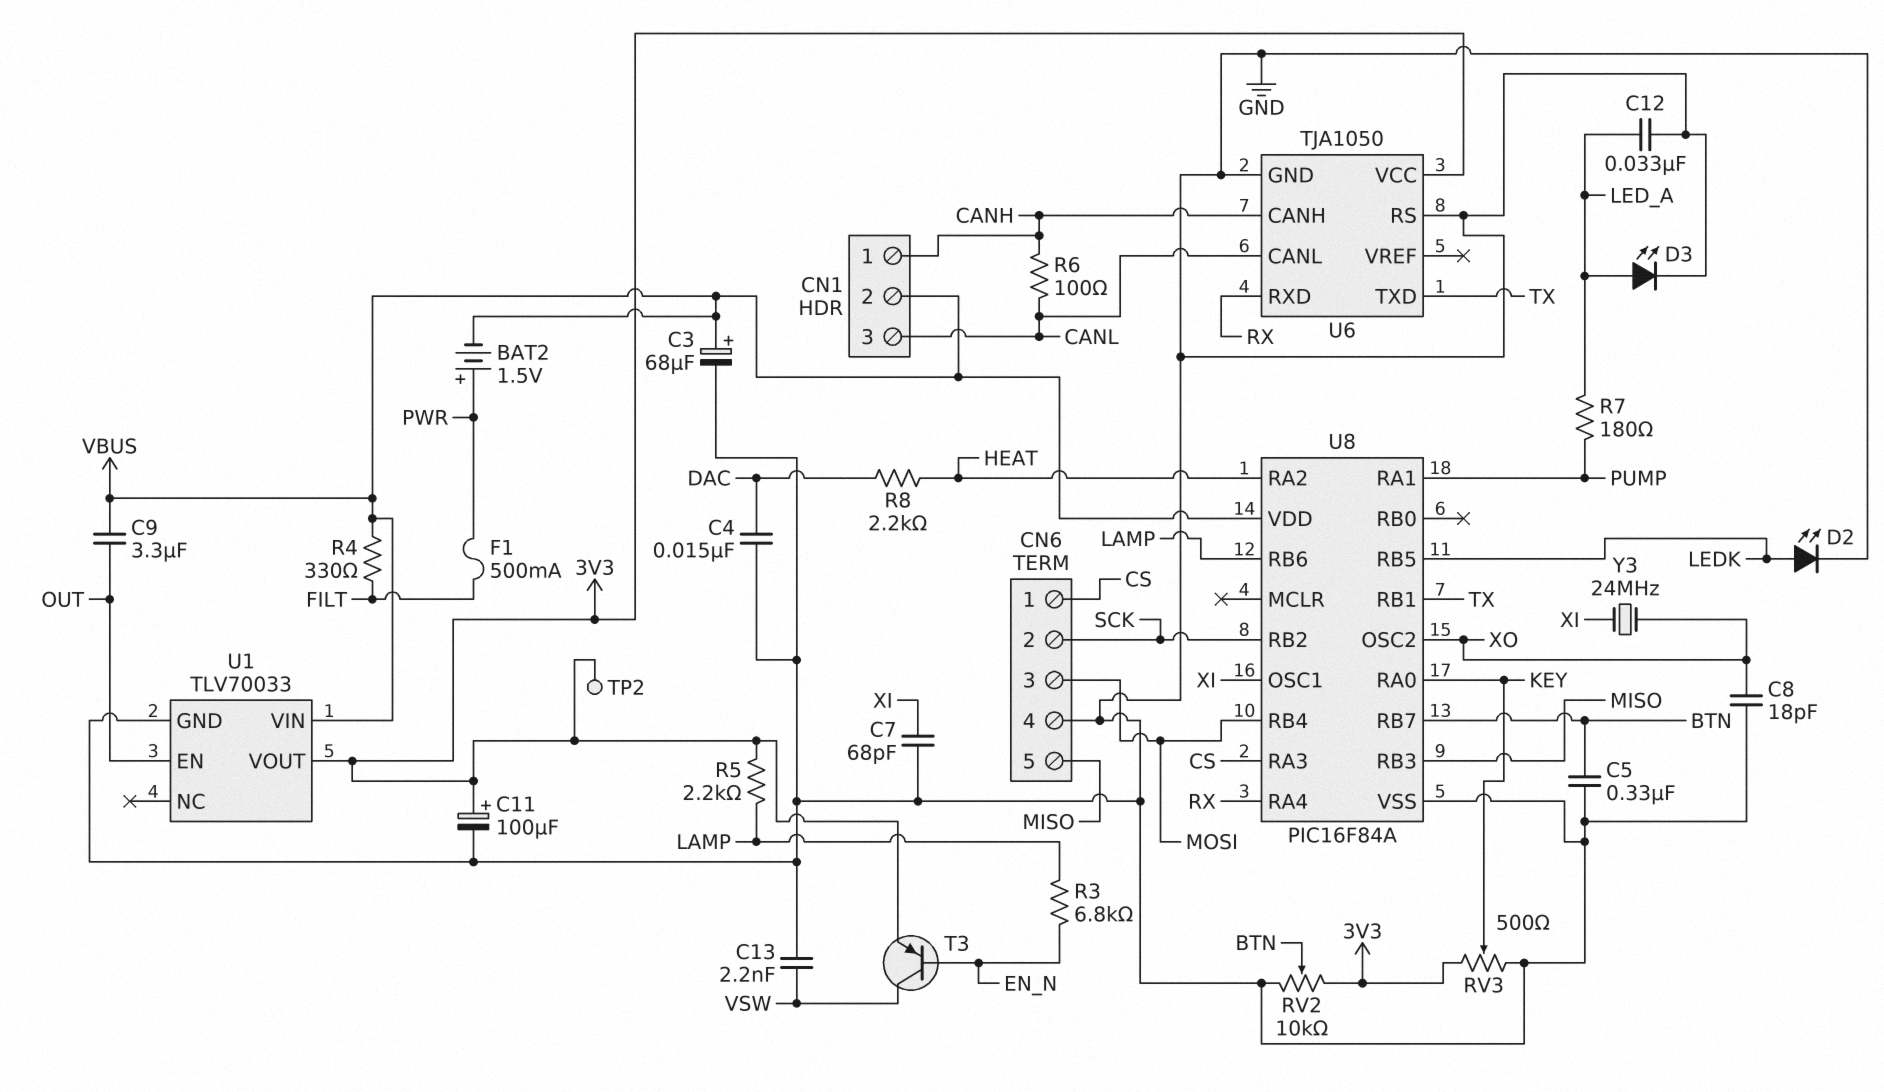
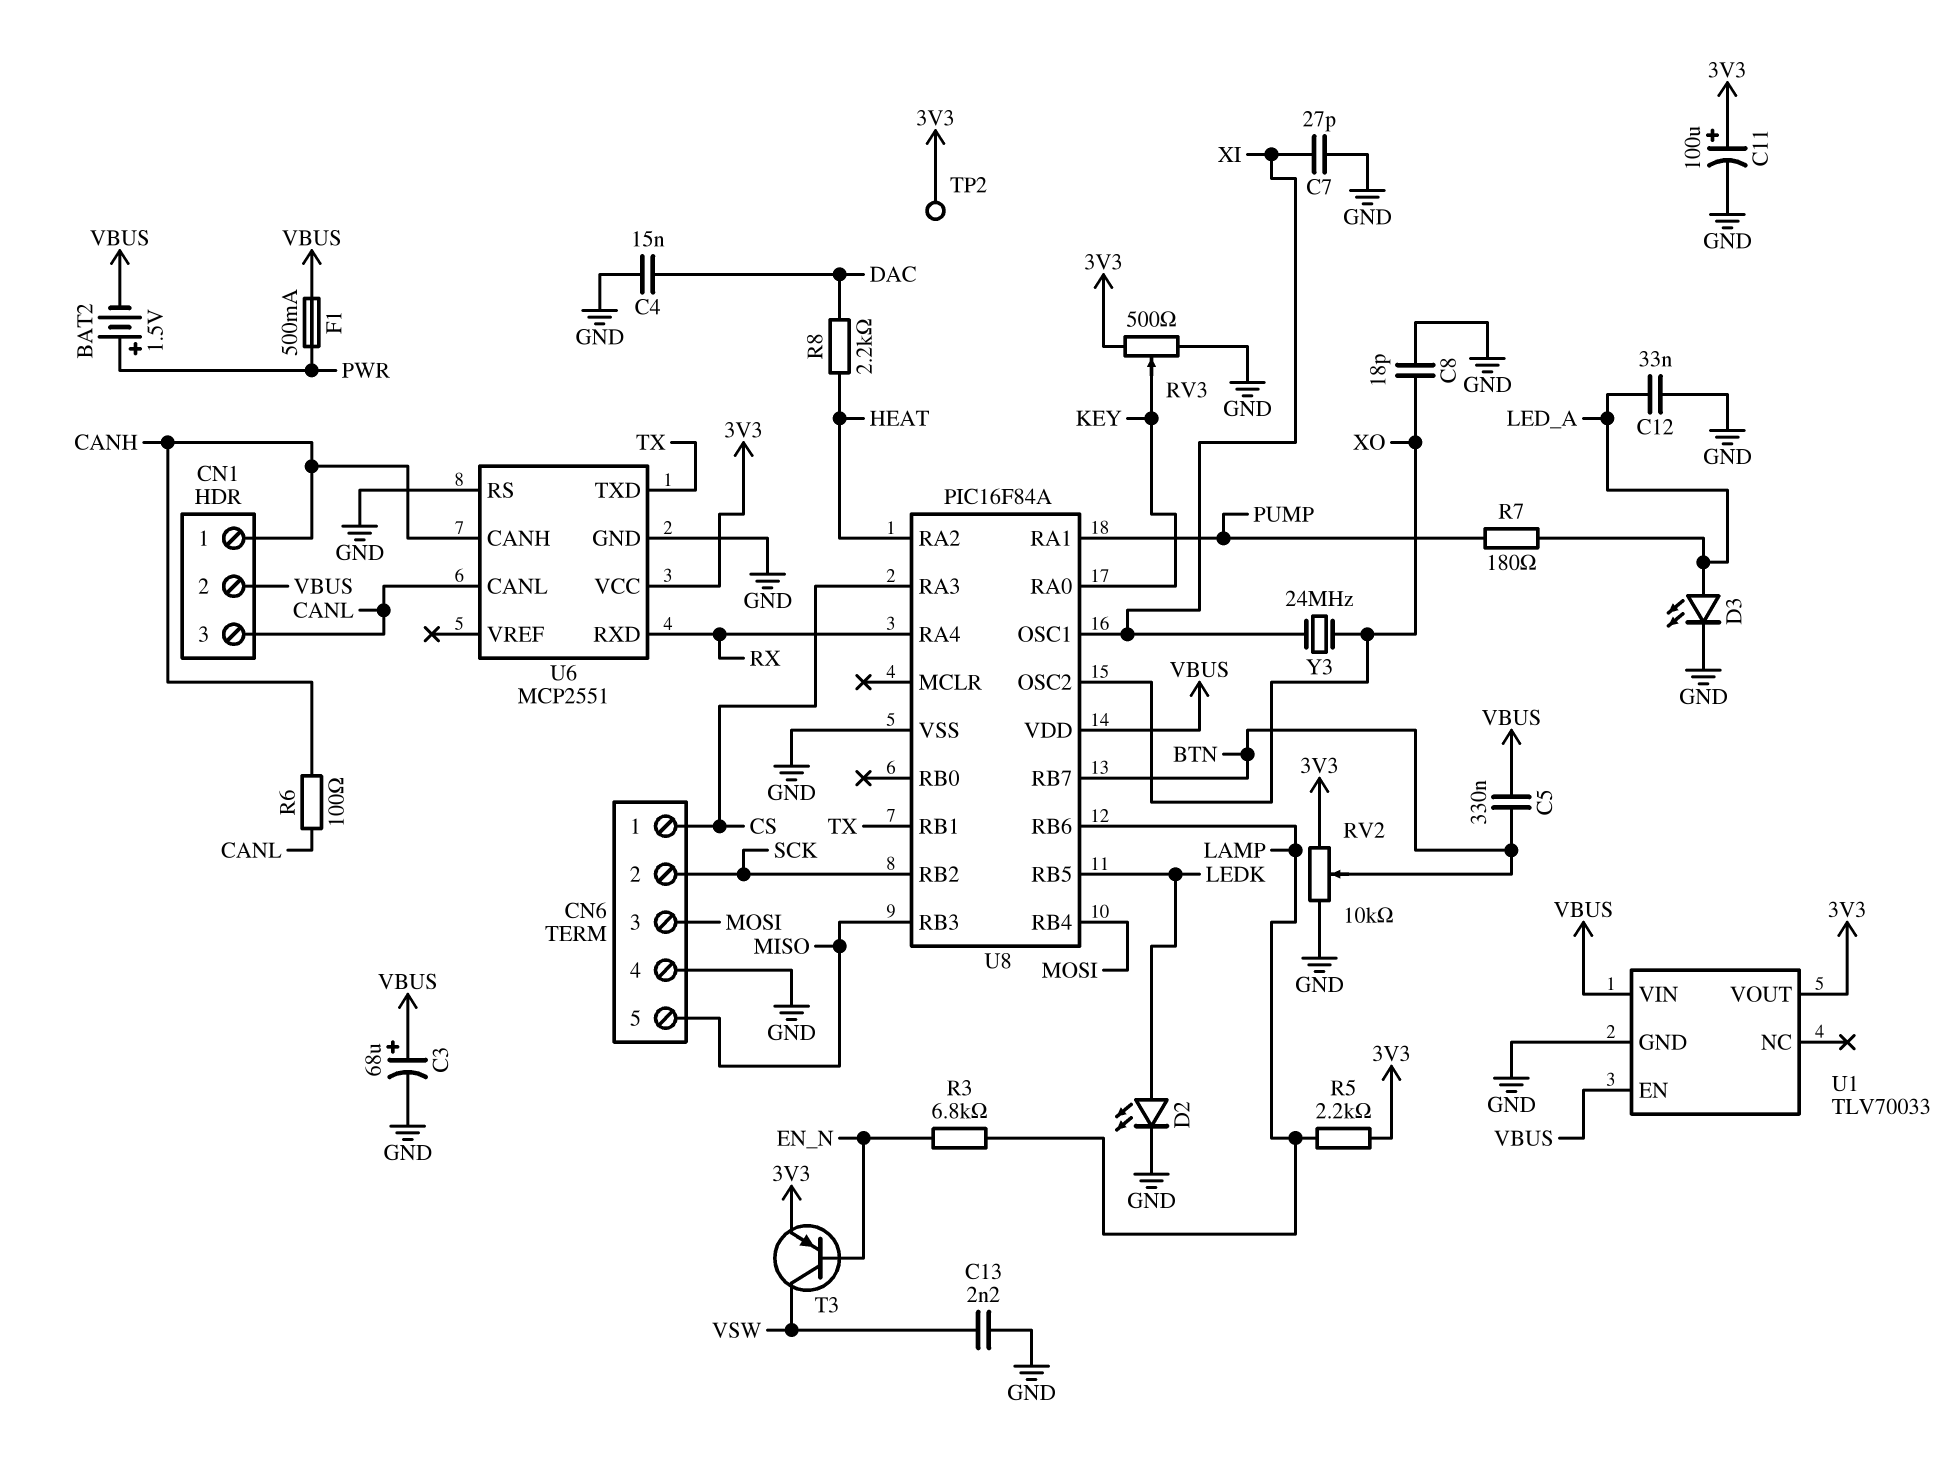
C5: 330nF (BTN, GND) -> 330nF (BTN, VBUS)
C7: 68pF (GND, XI) -> 27pF (GND, XI)
C9: 3.3uF (OUT, VBUS) -> none
F1: 500mA (FILT, PWR) -> 500mA (PWR, VBUS)
R4: 330 (FILT, VBUS) -> none
U1 pin EN: OUT -> VBUS
U6: TJA1050 -> MCP2551

